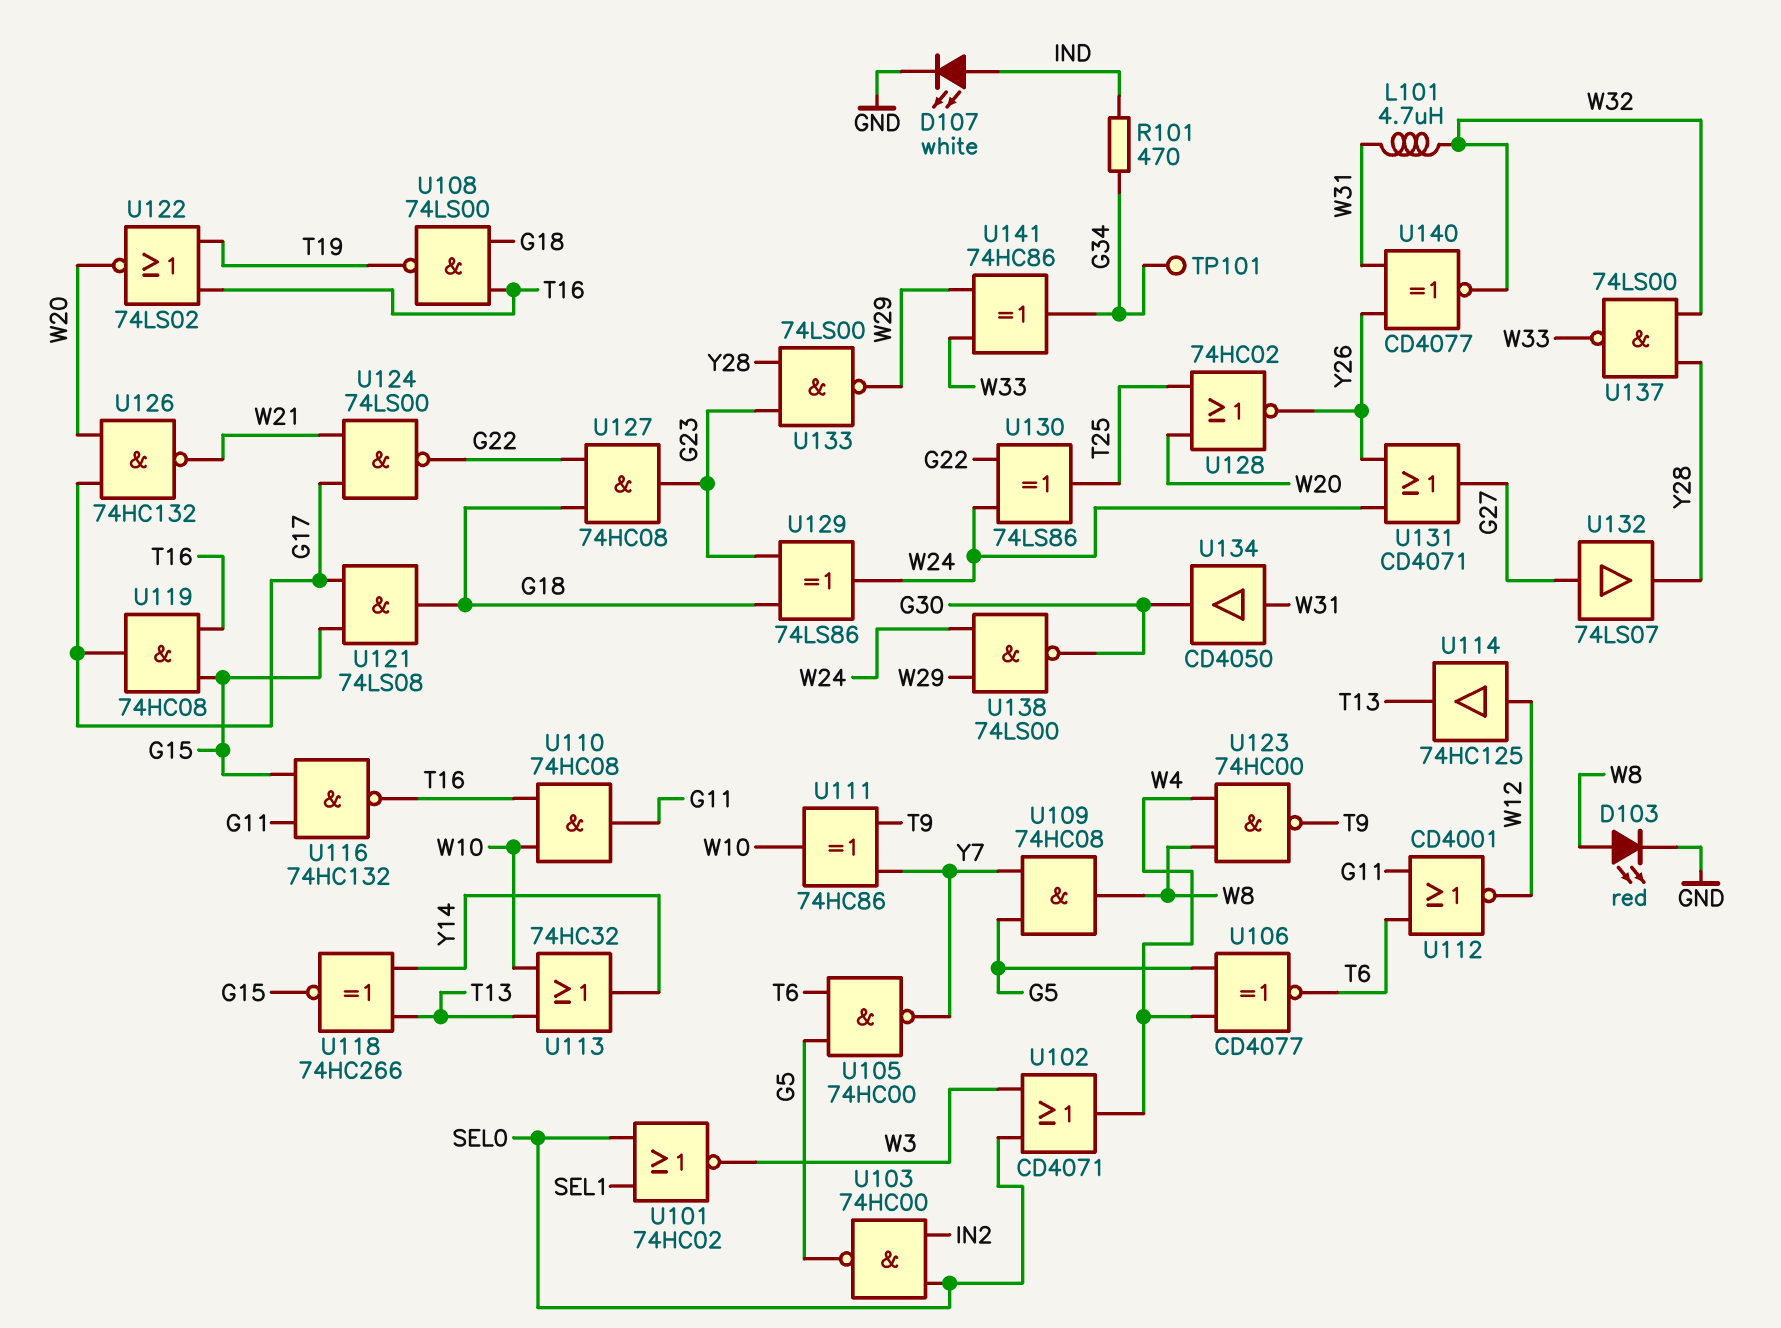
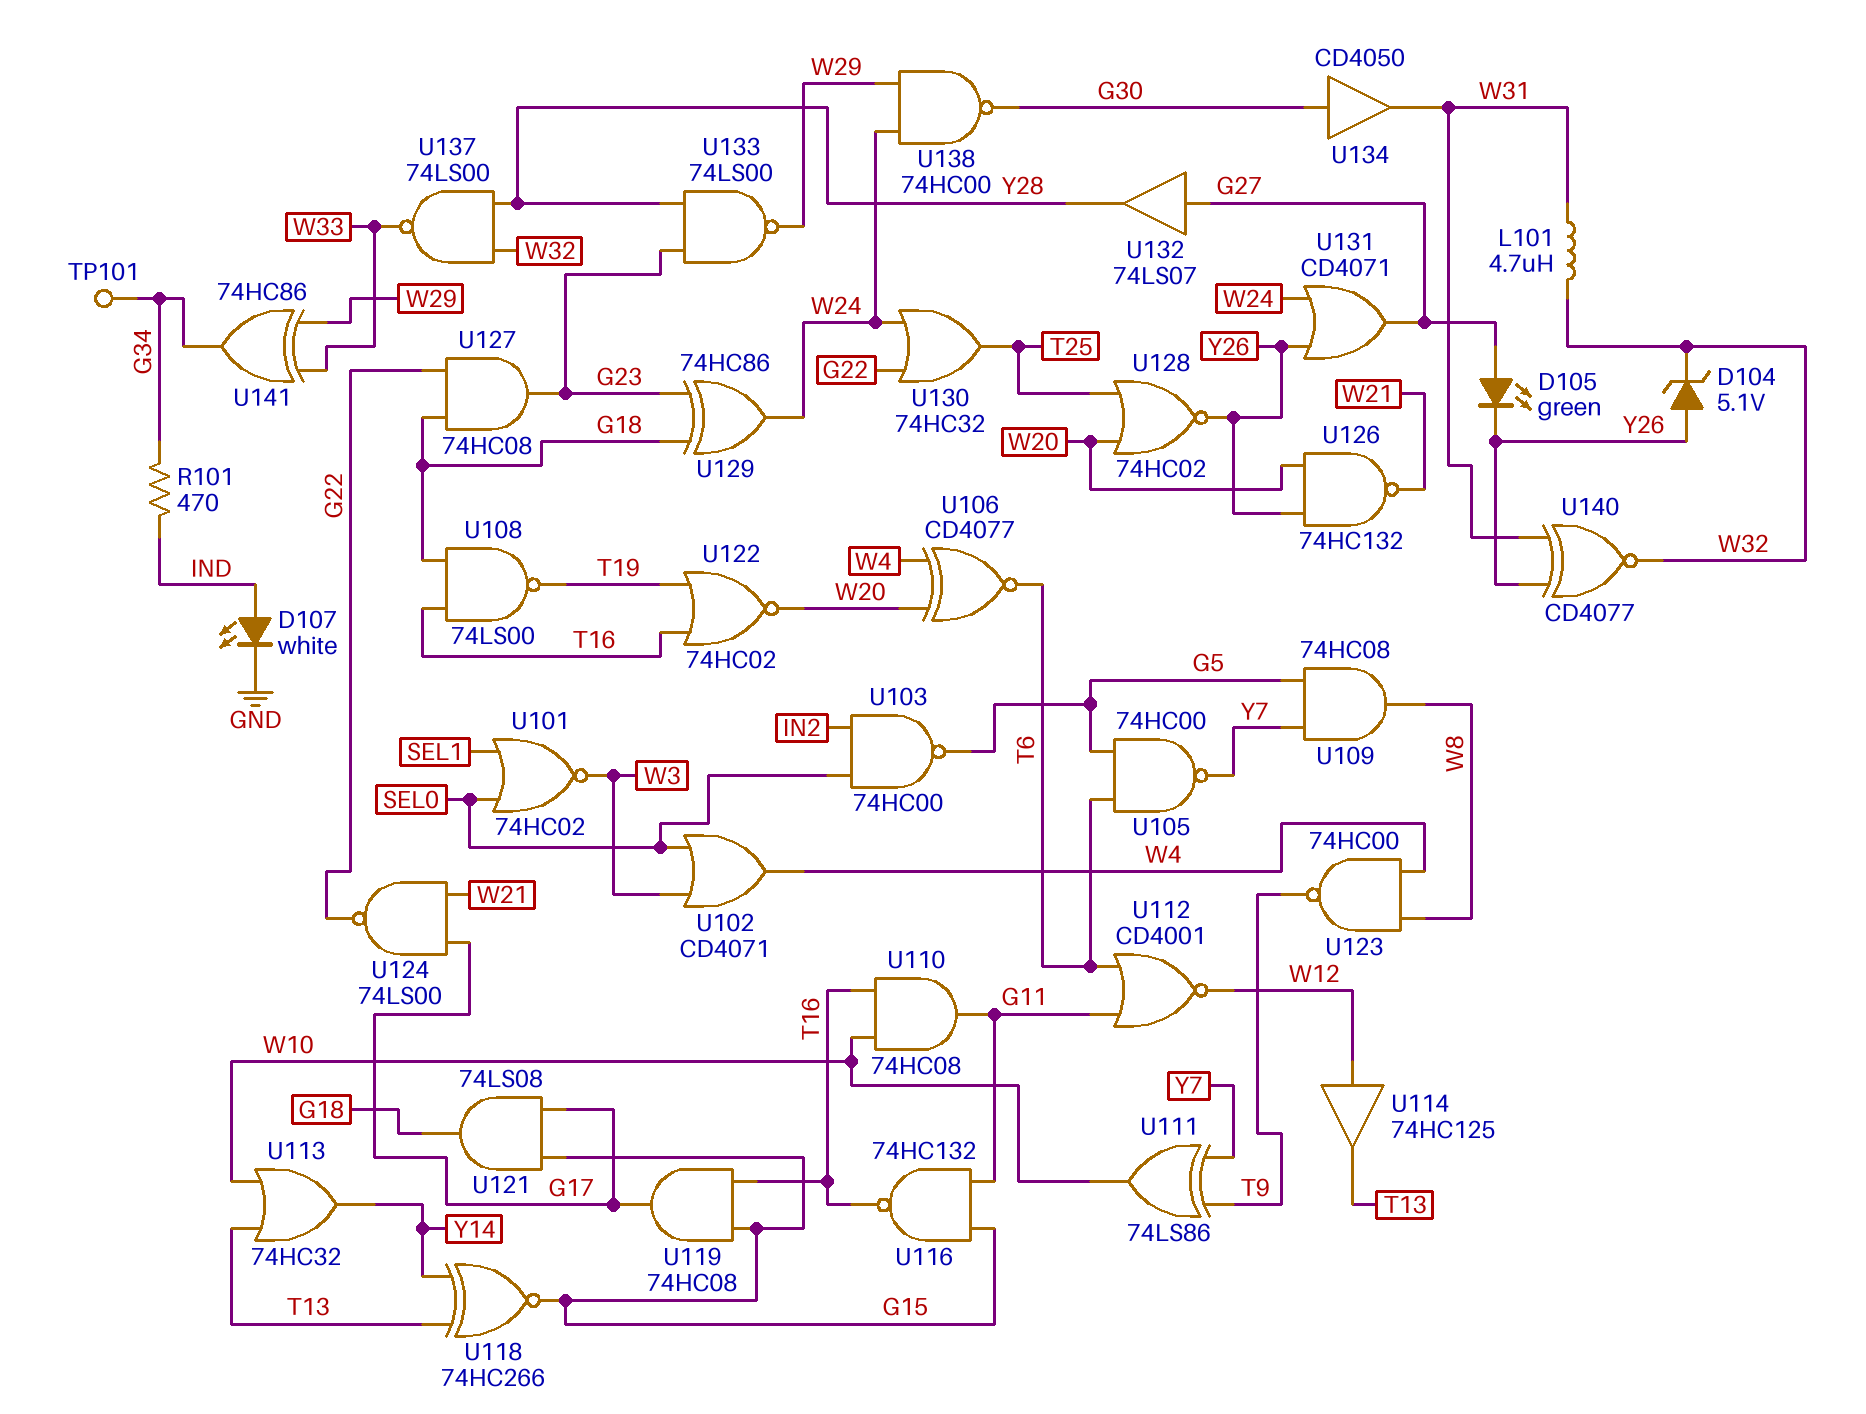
D103: LED red (A W8, K GND) -> none
D104: none -> zener 5.1V (A Y26, K W32)
D105: none -> LED green (A G27, K Y26)
U106: XNOR CD4077 (in G5, in W4, out T6) -> XNOR CD4077 (in W4, in W20, out T6)
U111: XOR 74HC86 (in T9, in Y7, out W10) -> XOR 74LS86 (in T9, in Y7, out W10)
U122: NOR 74LS02 (in T16, in T19, out W20) -> NOR 74HC02 (in T16, in T19, out W20)
U126: NAND 74HC132 (in G17, in W20, out W21) -> NAND 74HC132 (in W20, in Y26, out W21)
U129: XOR 74LS86 (in G18, in G23, out W24) -> XOR 74HC86 (in G18, in G23, out W24)
U130: XOR 74LS86 (in G22, in W24, out T25) -> OR 74HC32 (in G22, in W24, out T25)
U134: buffer CD4050 (in W31, out G30) -> buffer CD4050 (in G30, out W31)
U138: NAND 74LS00 (in W24, in W29, out G30) -> NAND 74HC00 (in W24, in W29, out G30)

